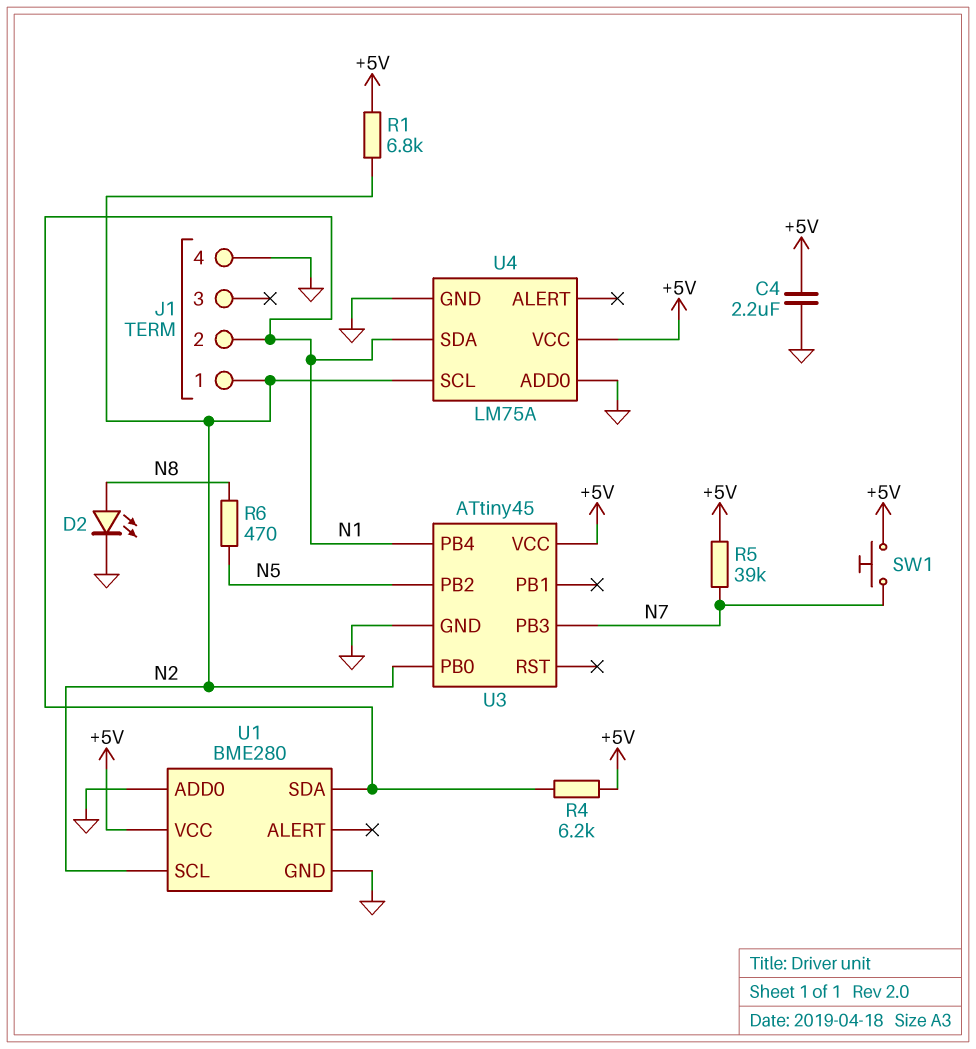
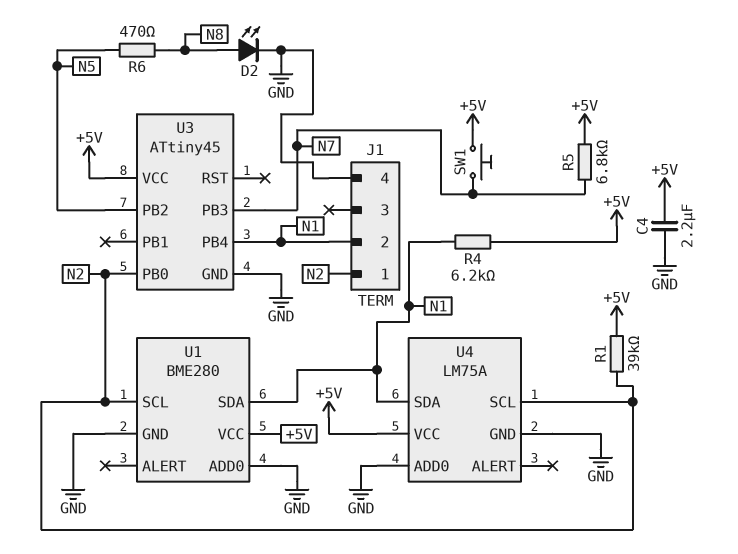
R1: 6.8k (+5V, N2) -> 39k (+5V, N2)
R5: 39k (+5V, N7) -> 6.8k (+5V, N7)

